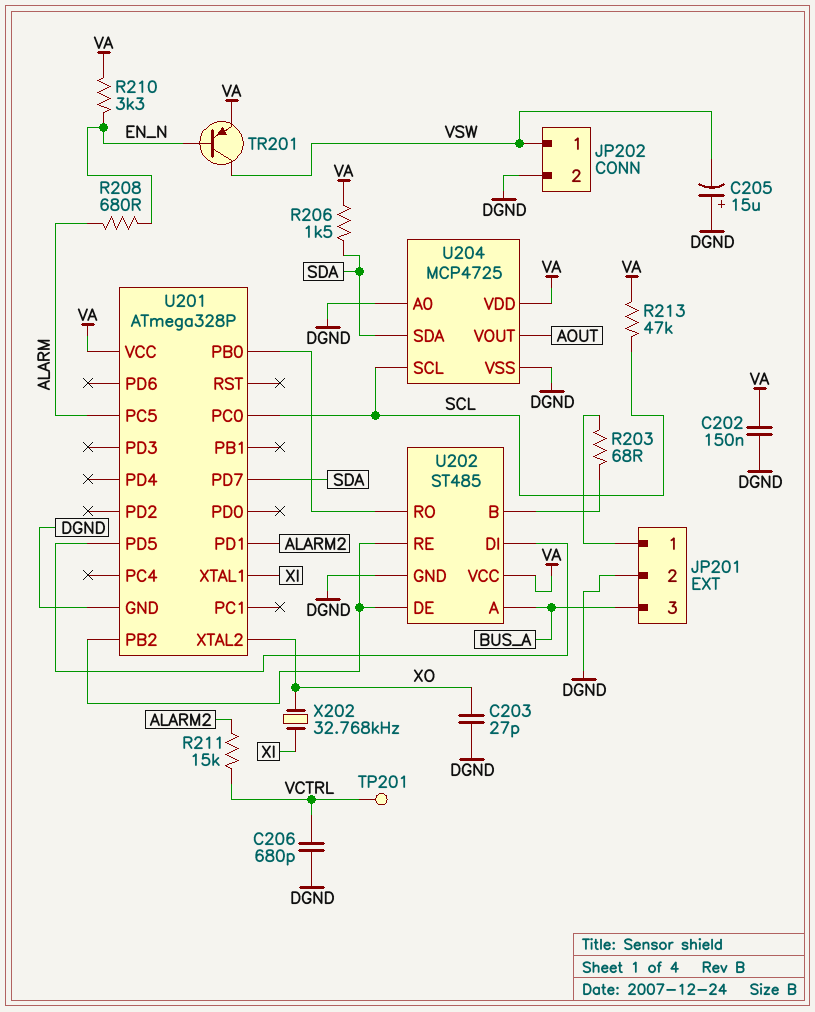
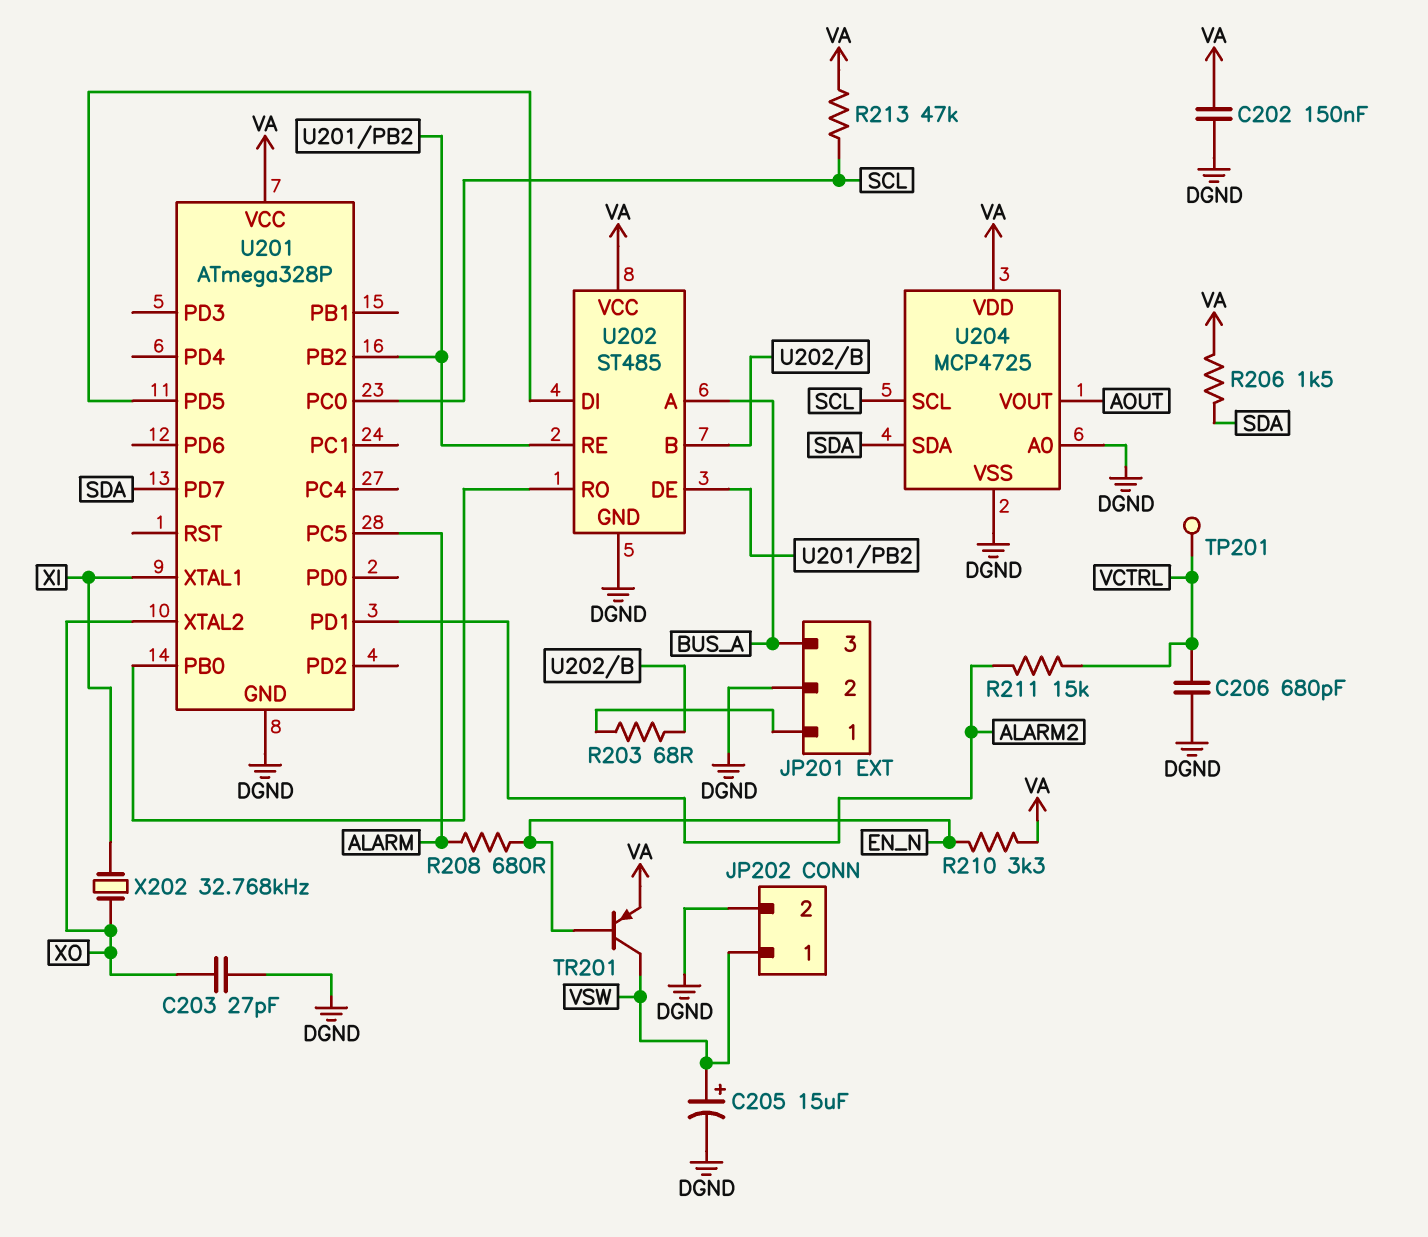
C205: 15uF (plus DGND, minus VSW) -> 15uF (plus VSW, minus DGND)

